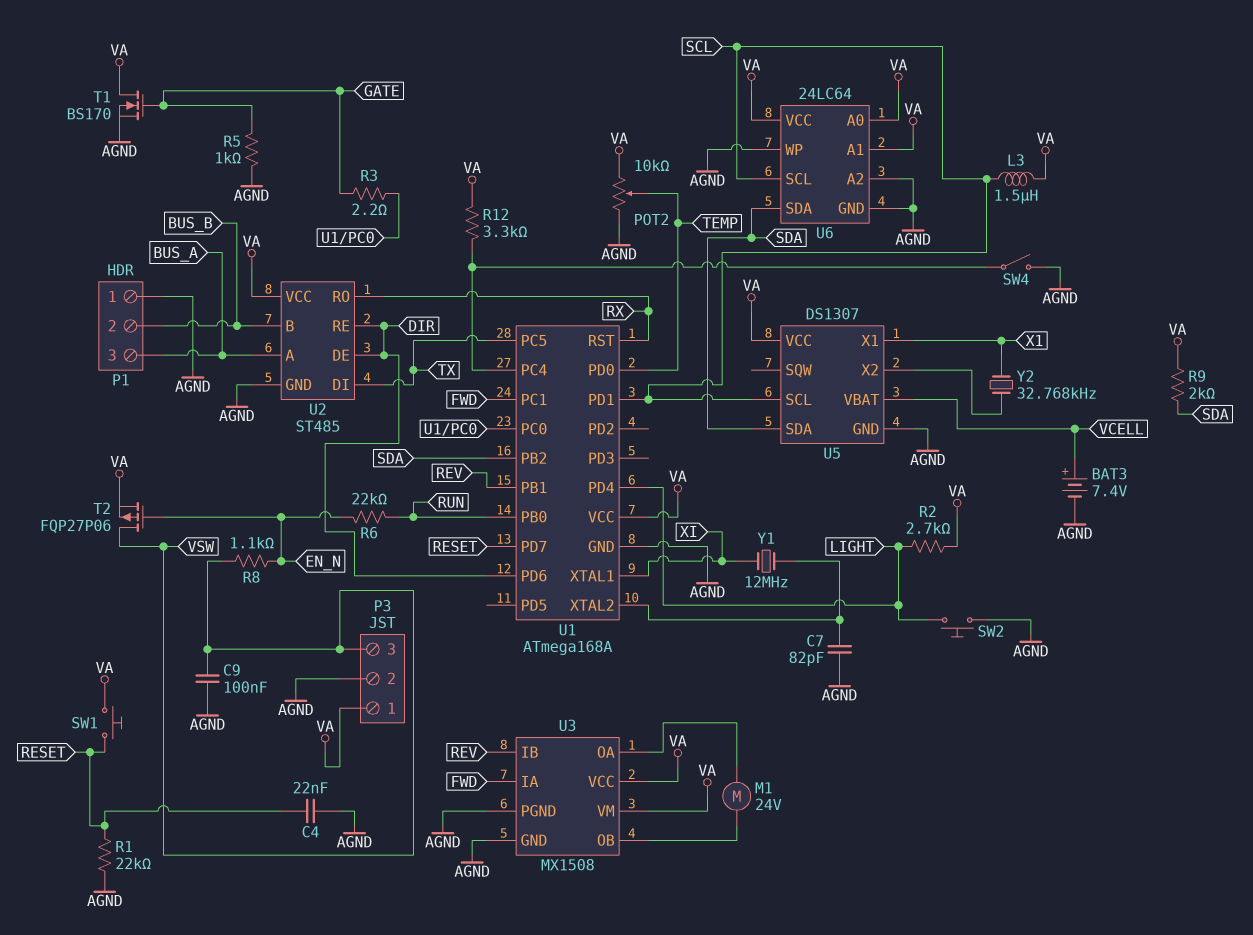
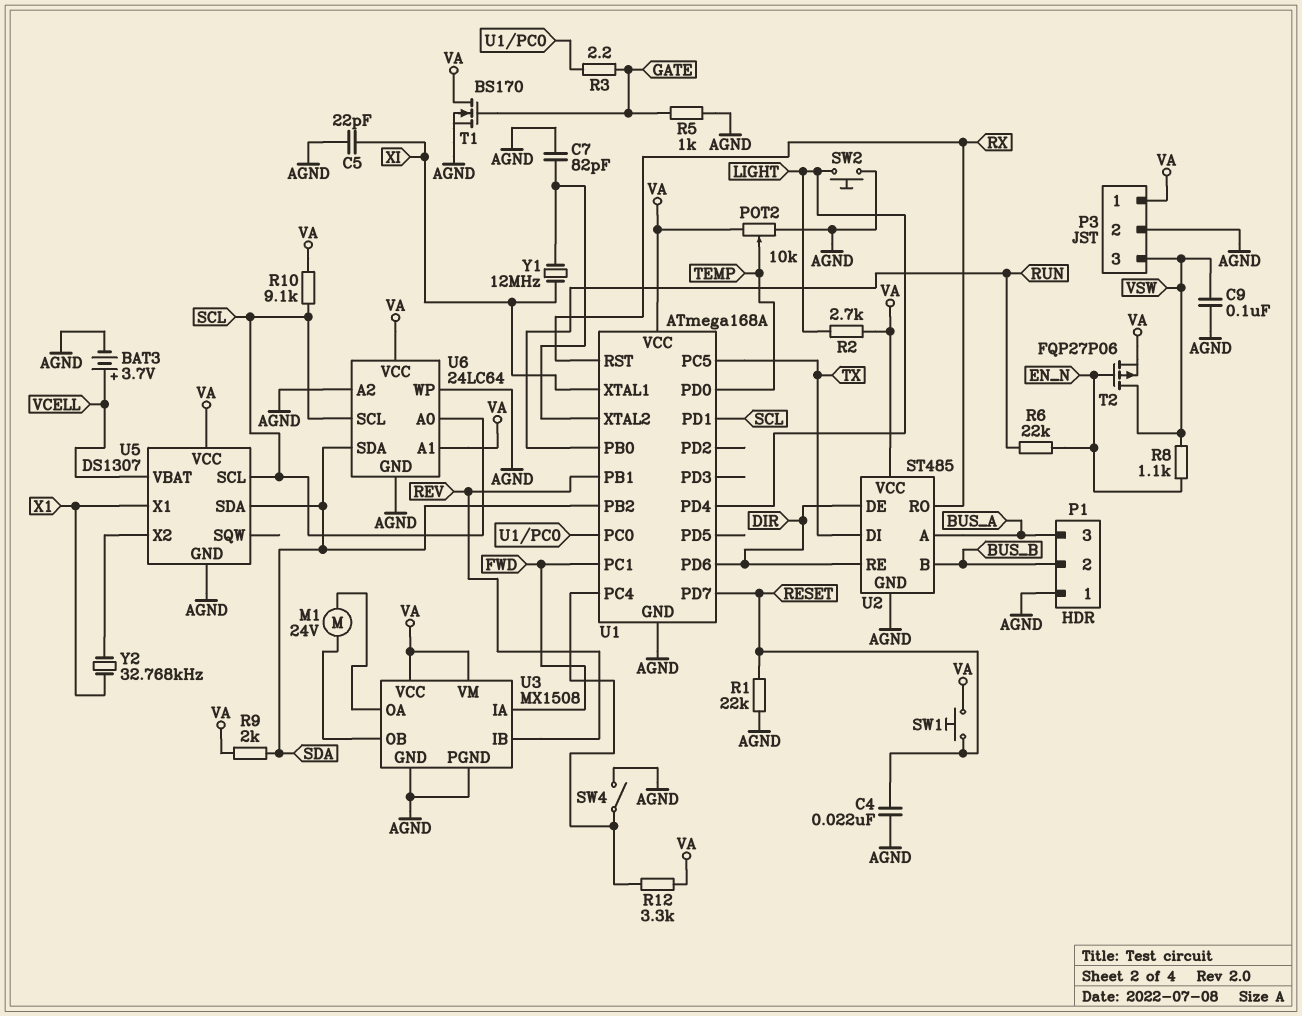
BAT3: 7.4V (plus VCELL, minus AGND) -> 3.7V (plus VCELL, minus AGND)
C5: none -> 22pF (AGND, XI)
L3: 1.5uH (SCL, VA) -> none
R10: none -> 9.1k (SCL, VA)
U6 pin A0: VA -> SCL

